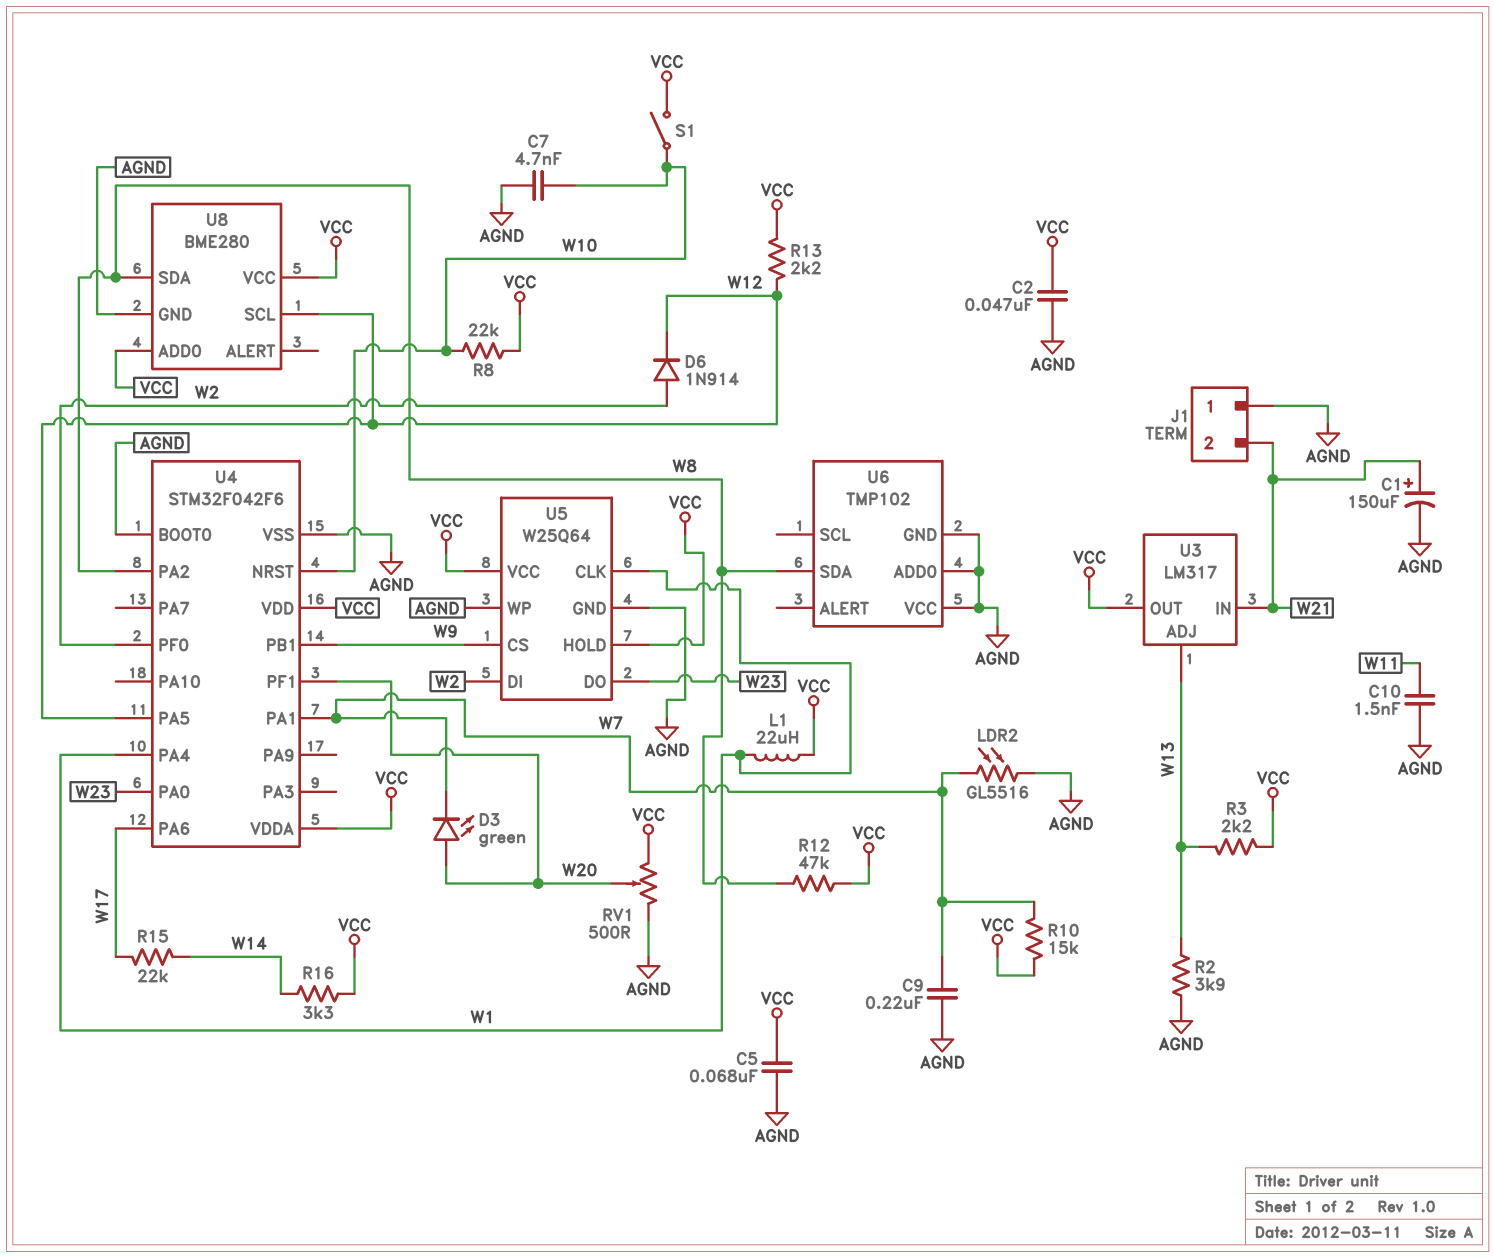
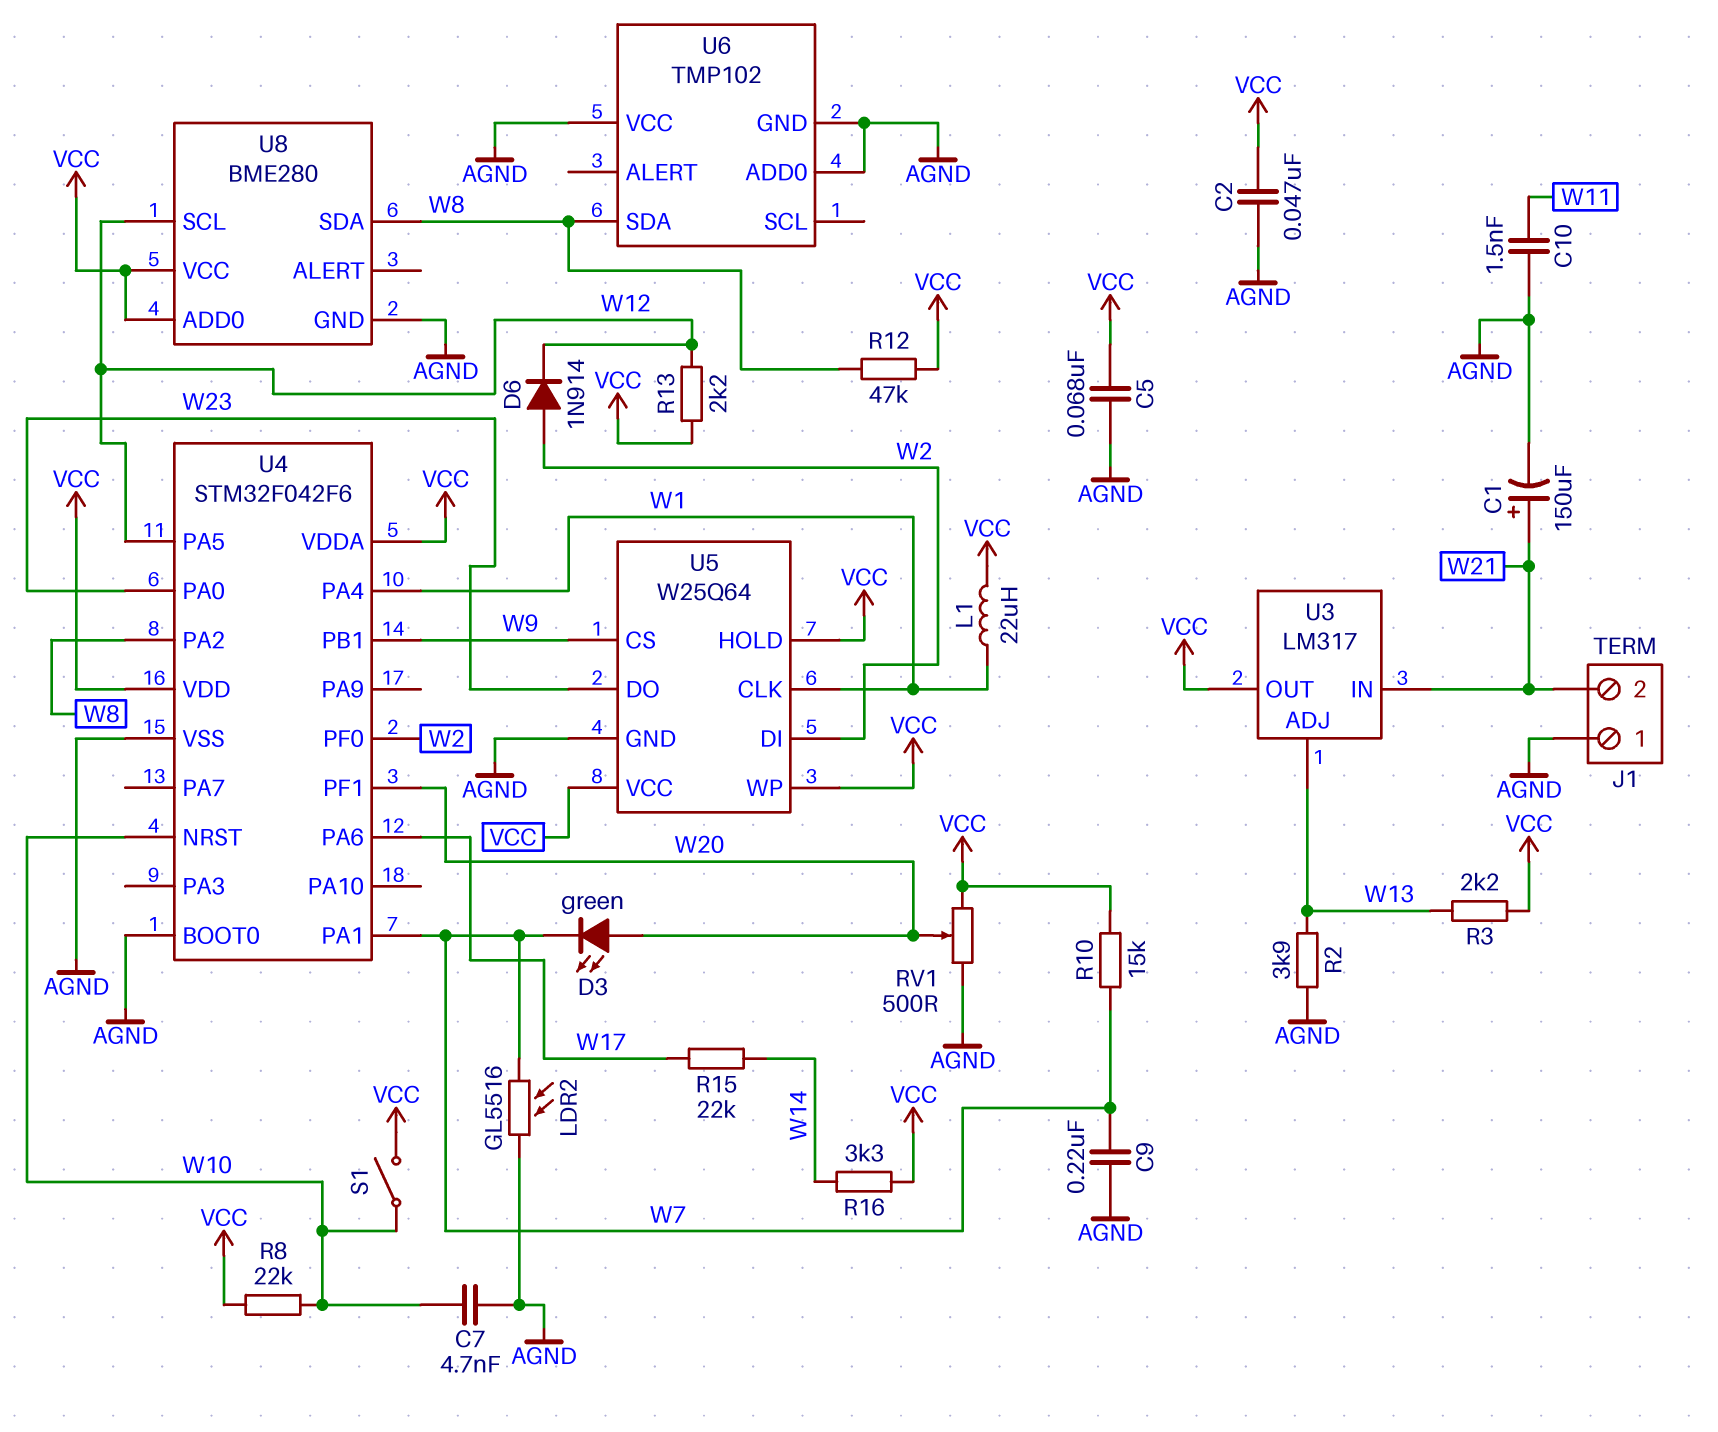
U5 pin WP: AGND -> VCC

